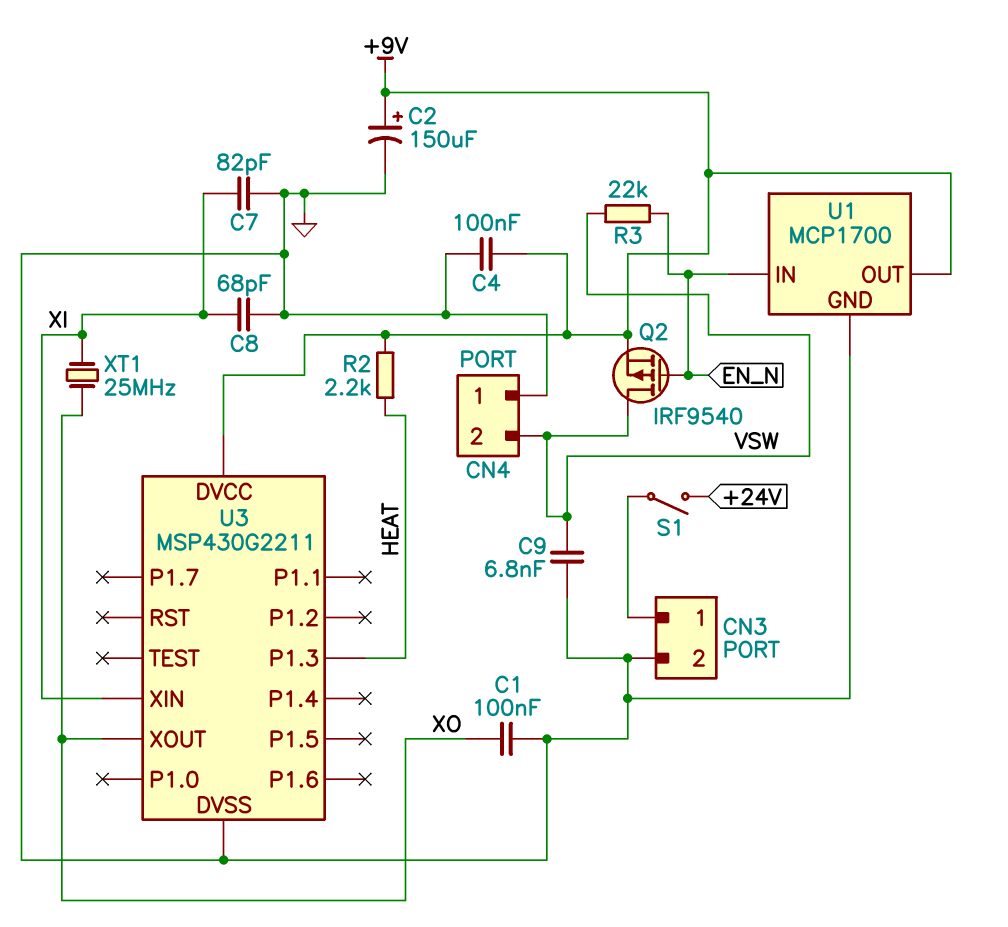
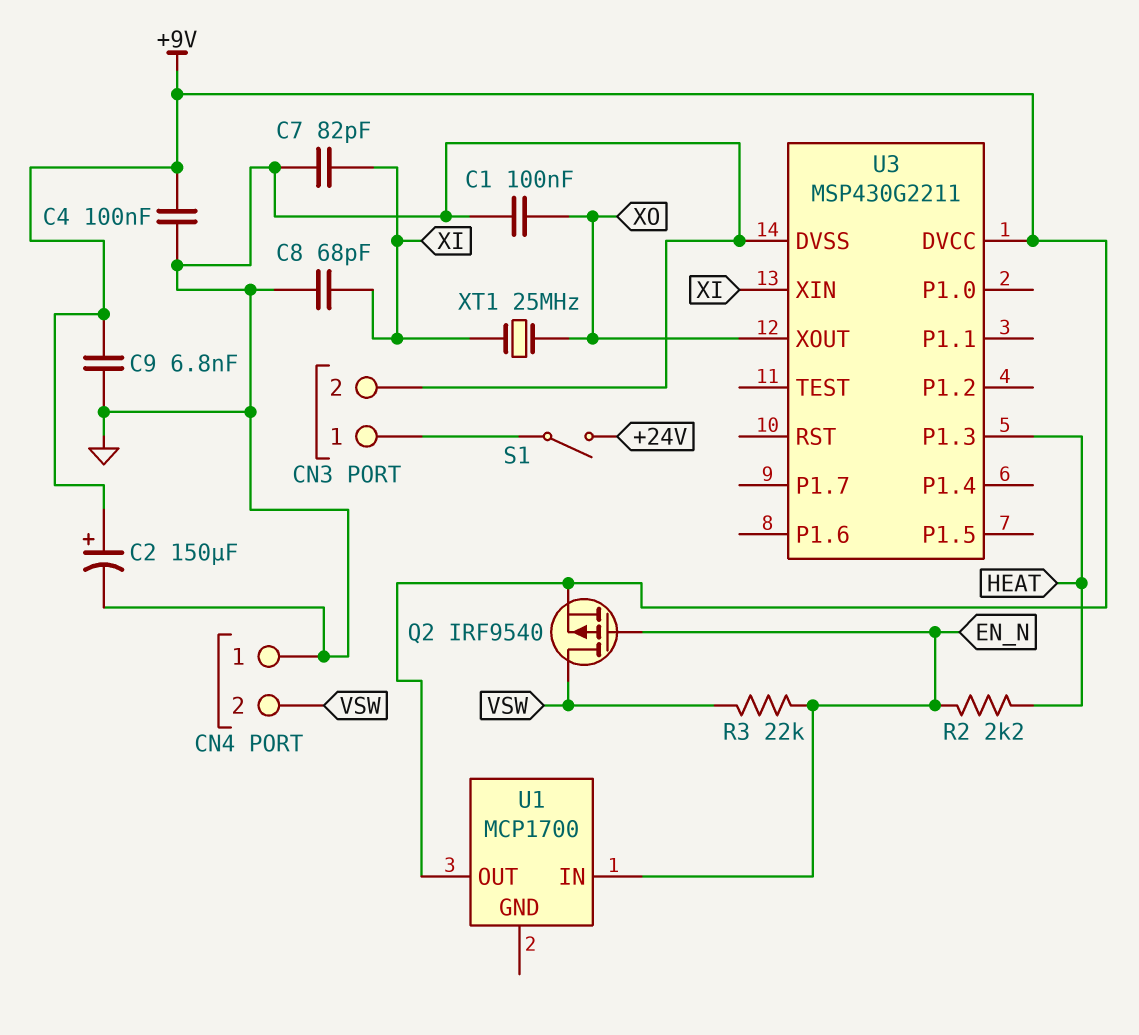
C9: 6.8nF (GND, VSW) -> 6.8nF (+9V, GND)
R2: 2.2k (+9V, HEAT) -> 2.2k (EN_N, HEAT)
U1 pin GND: GND -> none

